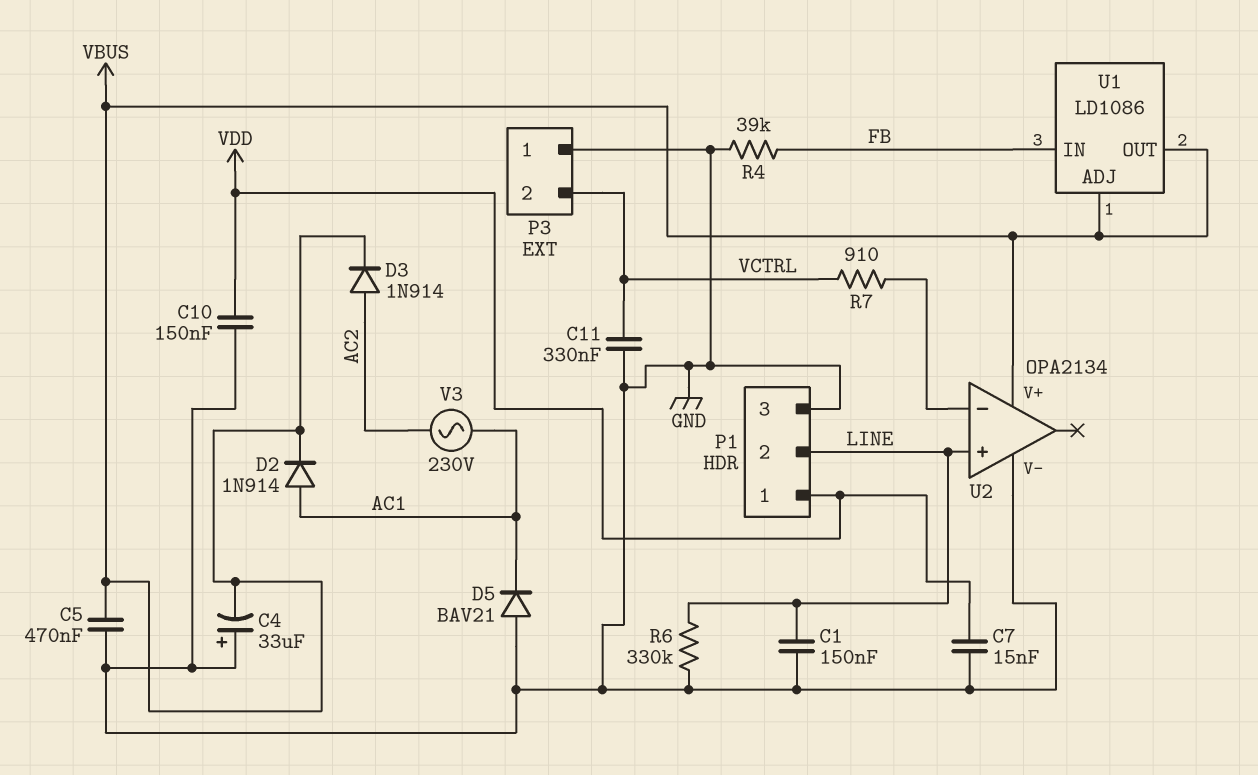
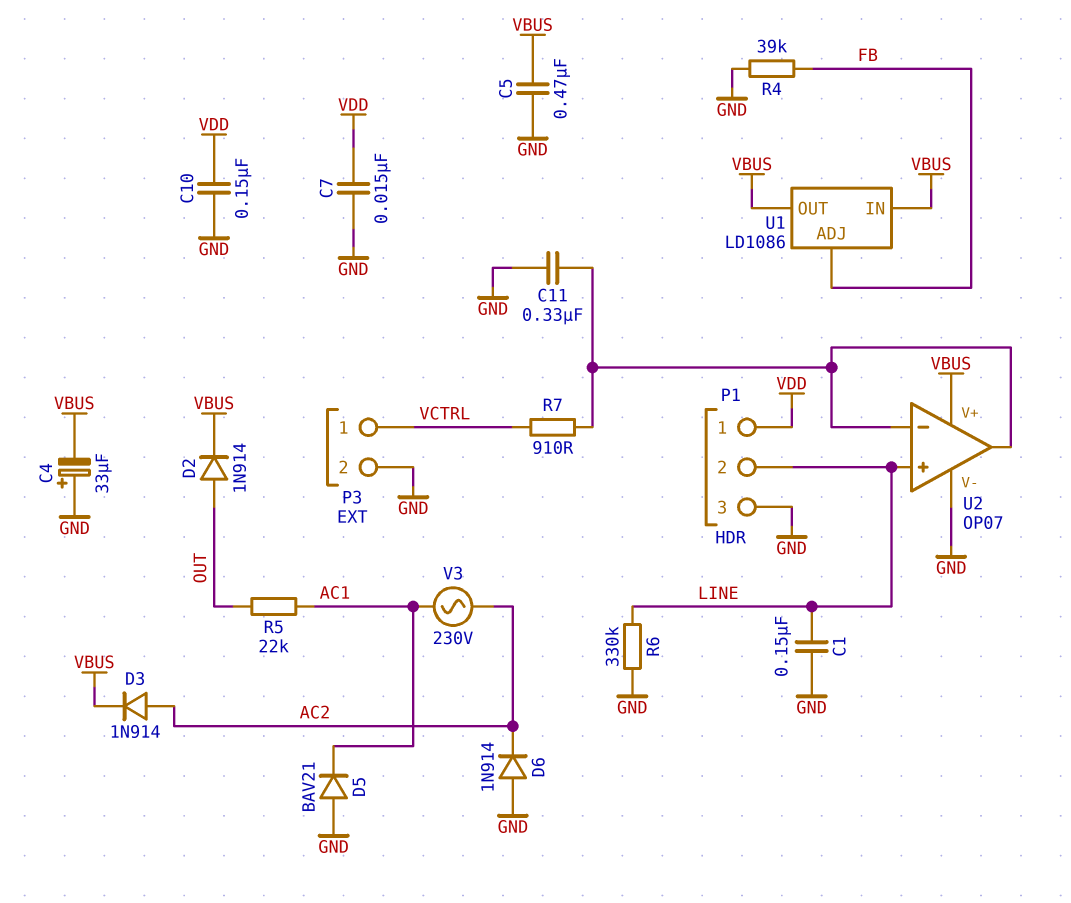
C11: 330nF (GND, VCTRL) -> 330nF (GND, U2/in-)
D2: diode 1N914 (A AC1, K VBUS) -> diode 1N914 (A OUT, K VBUS)
D6: none -> diode 1N914 (A GND, K AC2)
P3 pin 1: GND -> VCTRL
P3 pin 2: VCTRL -> GND
R5: none -> 22k (AC1, OUT)
U1 pin ADJ: VBUS -> FB
U1 pin IN: FB -> VBUS
U2: OPA2134 -> OP07
U2 pin out: none -> U2/in-

